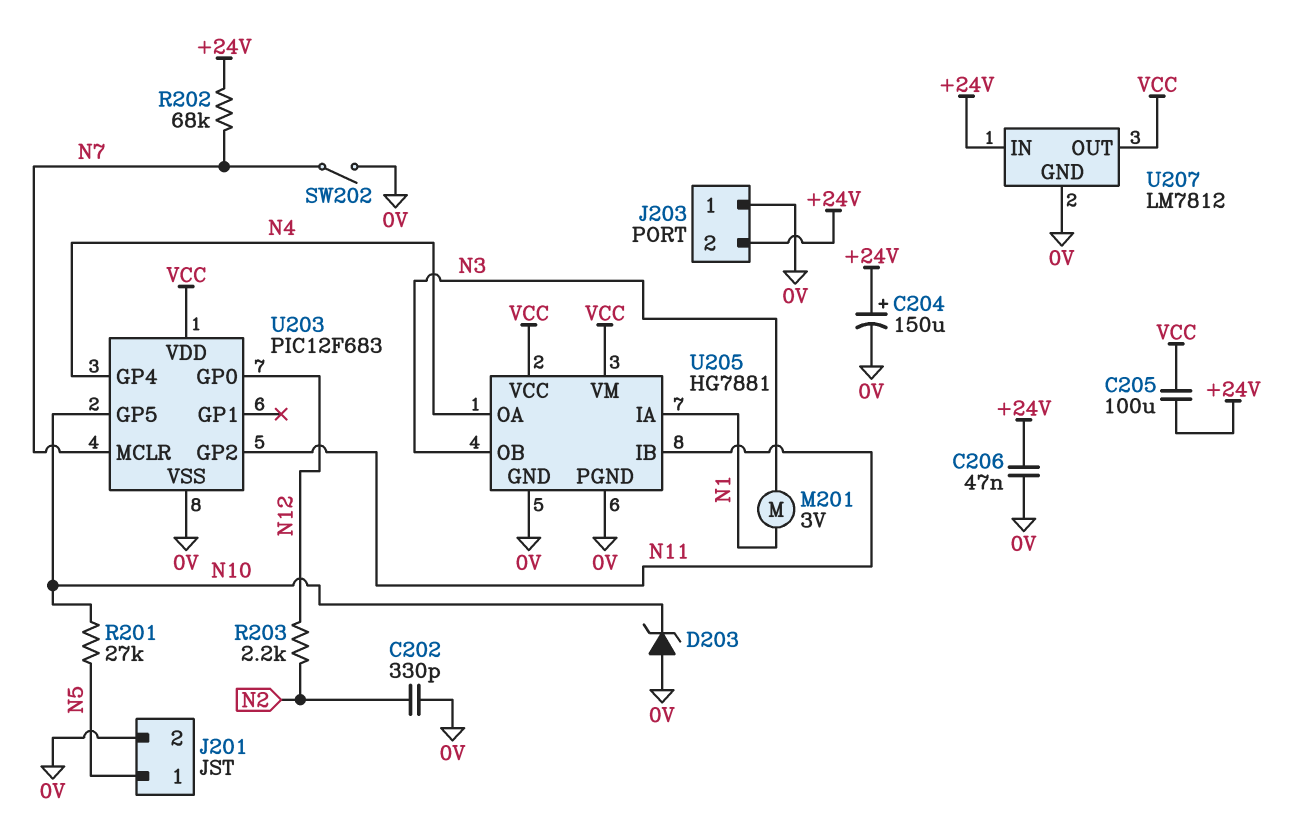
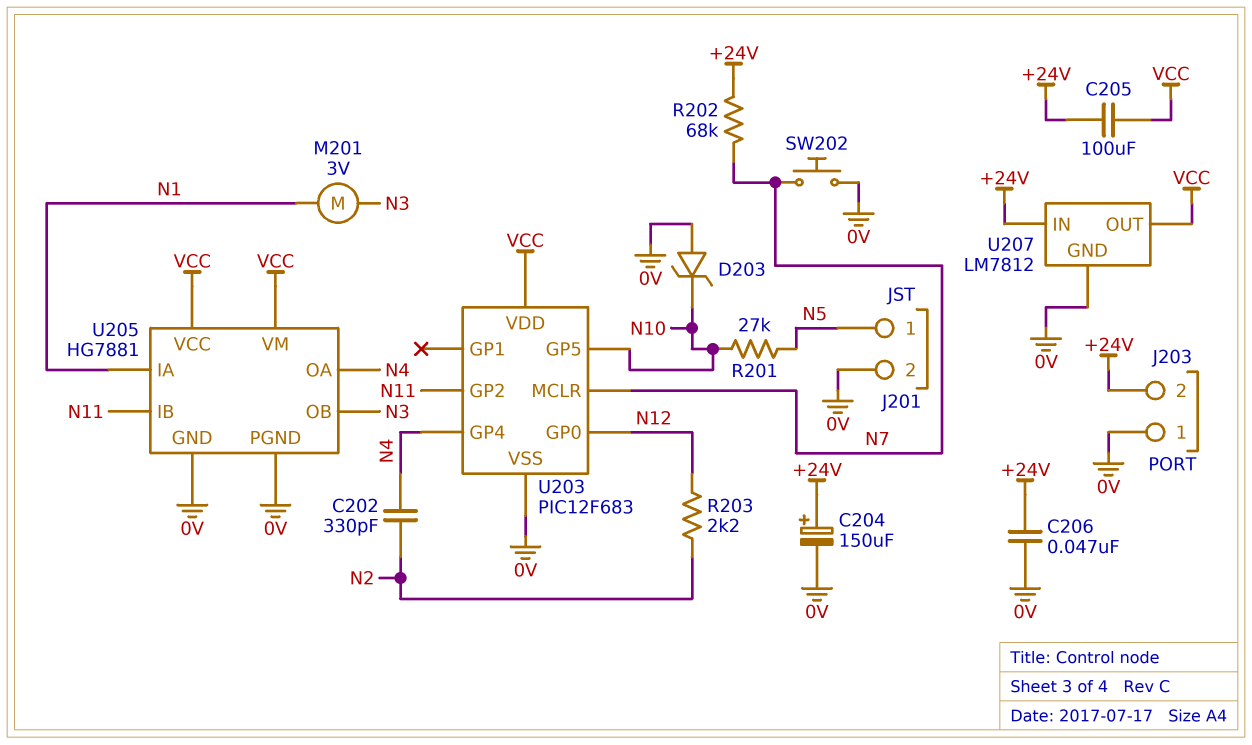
C202: 330pF (0V, N2) -> 330pF (N2, N4)
SW202: switch (0V, N7) -> button (0V, N7)

